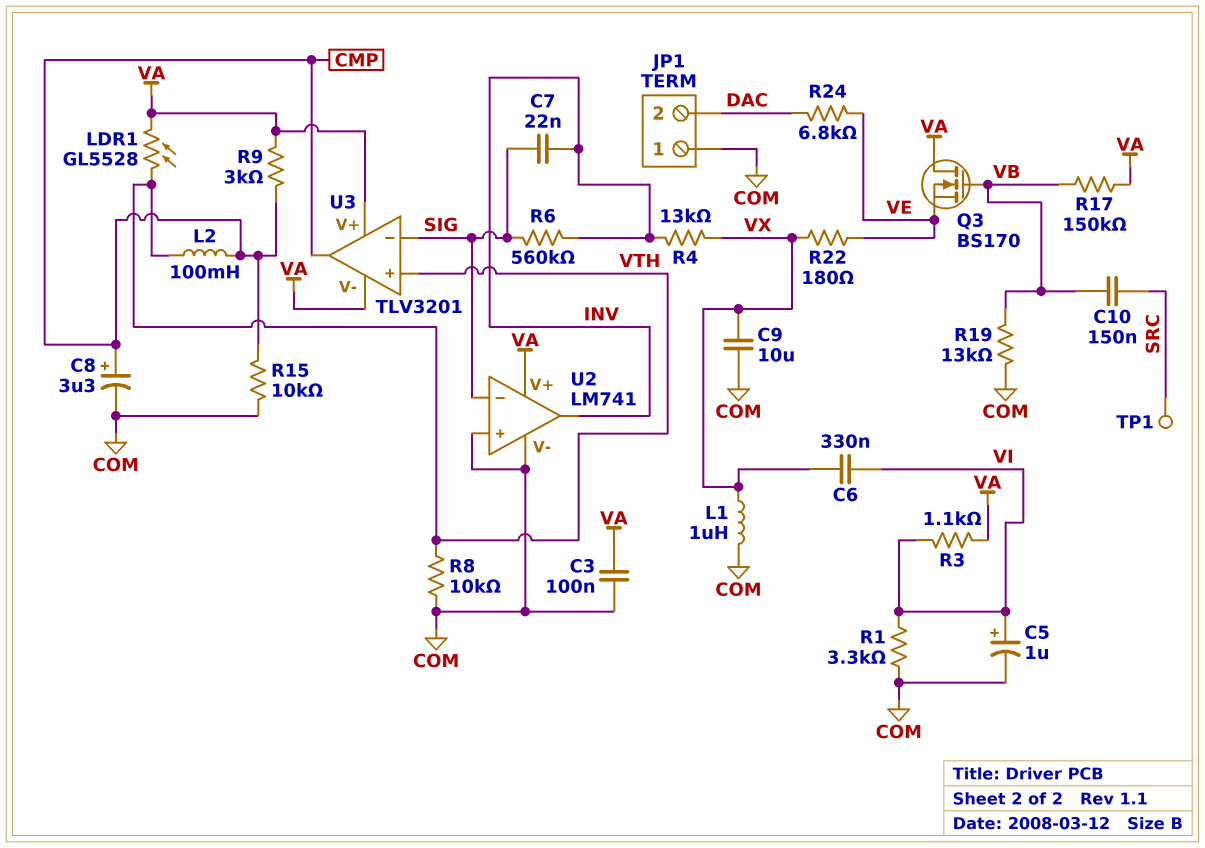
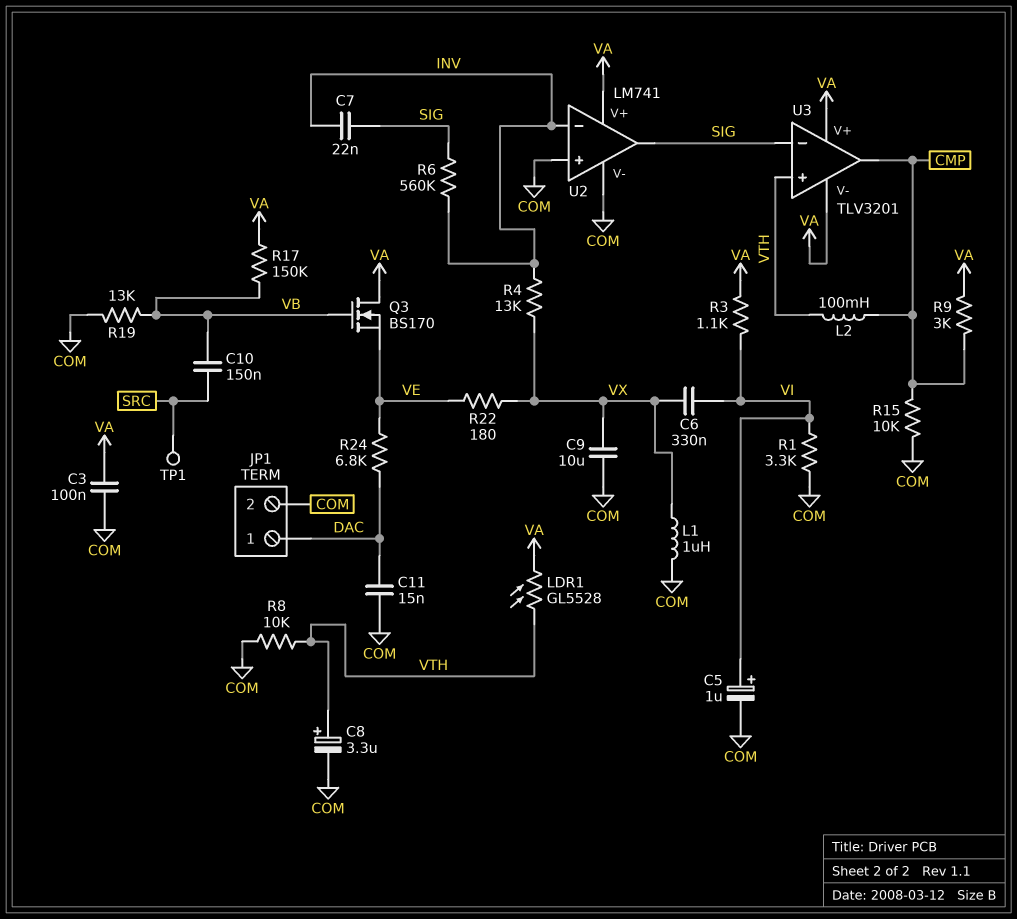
C8: 3.3uF (plus CMP, minus COM) -> 3.3uF (plus VTH, minus COM)
C11: none -> 15nF (COM, DAC)
JP1 pin 1: COM -> DAC
JP1 pin 2: DAC -> COM
U2 pin in-: SIG -> INV
U2 pin out: INV -> SIG

